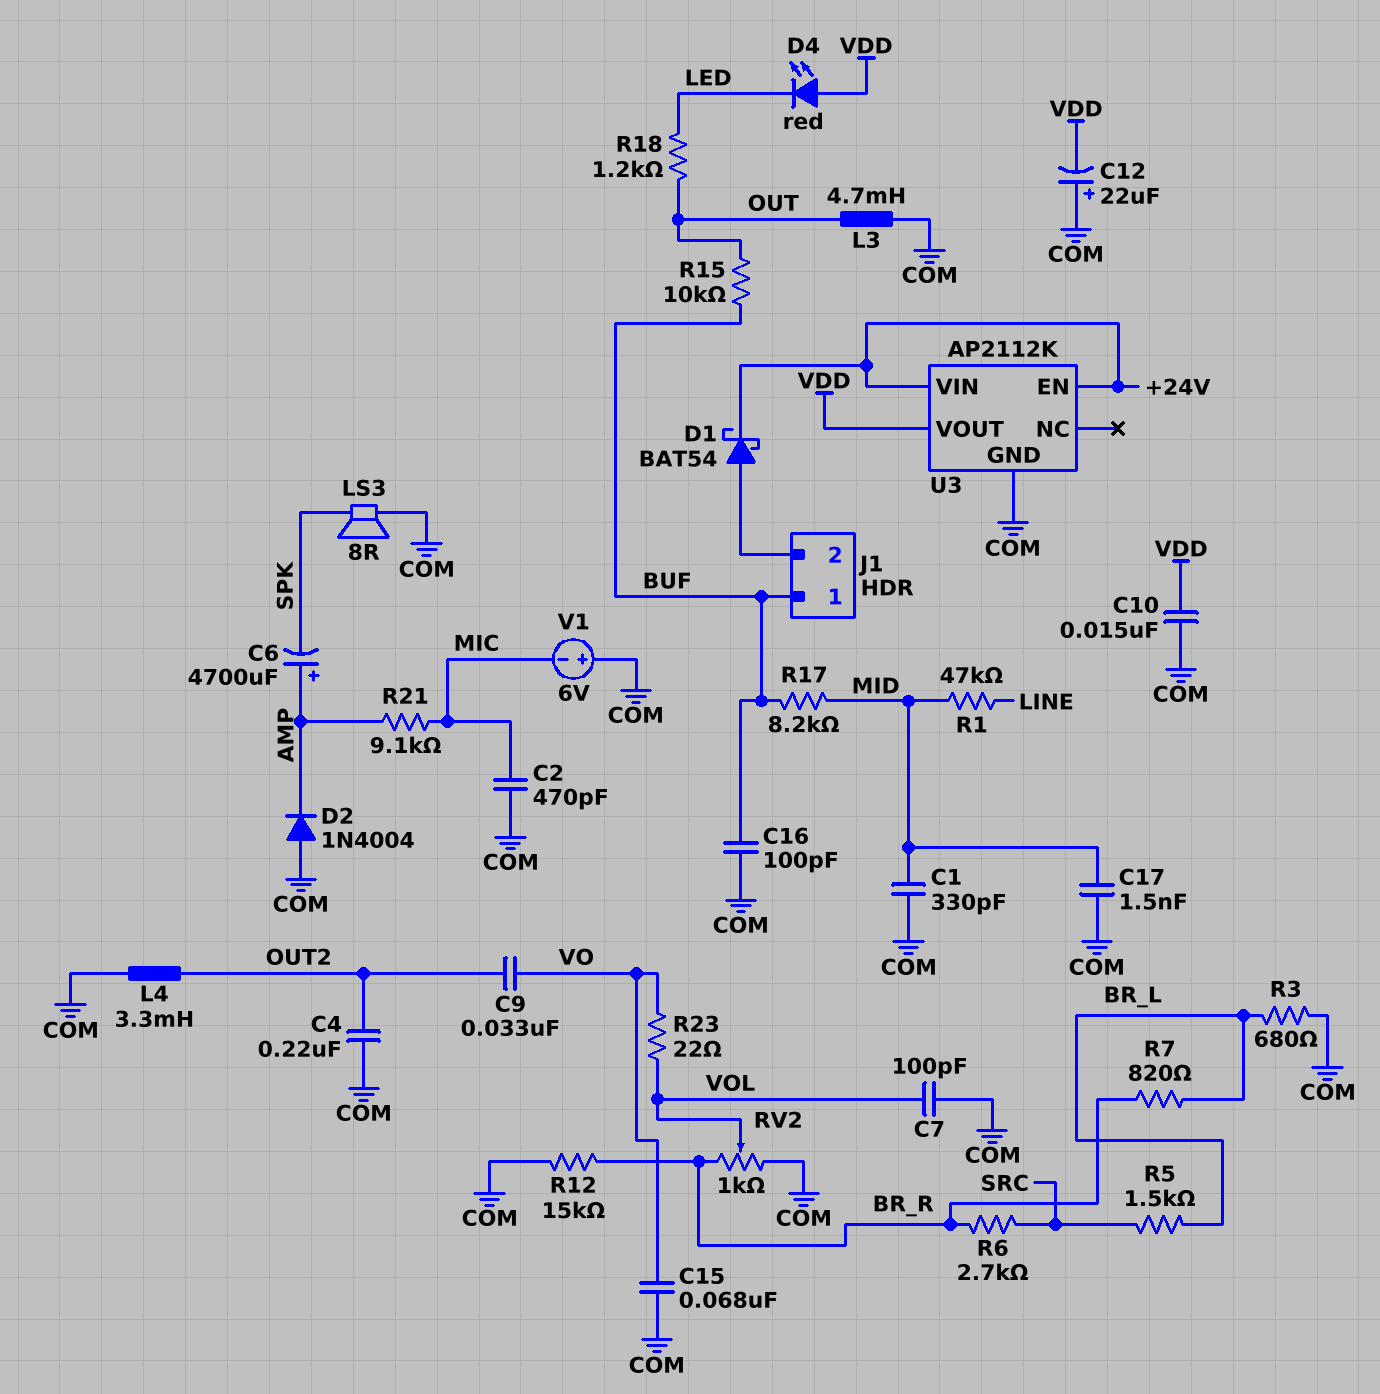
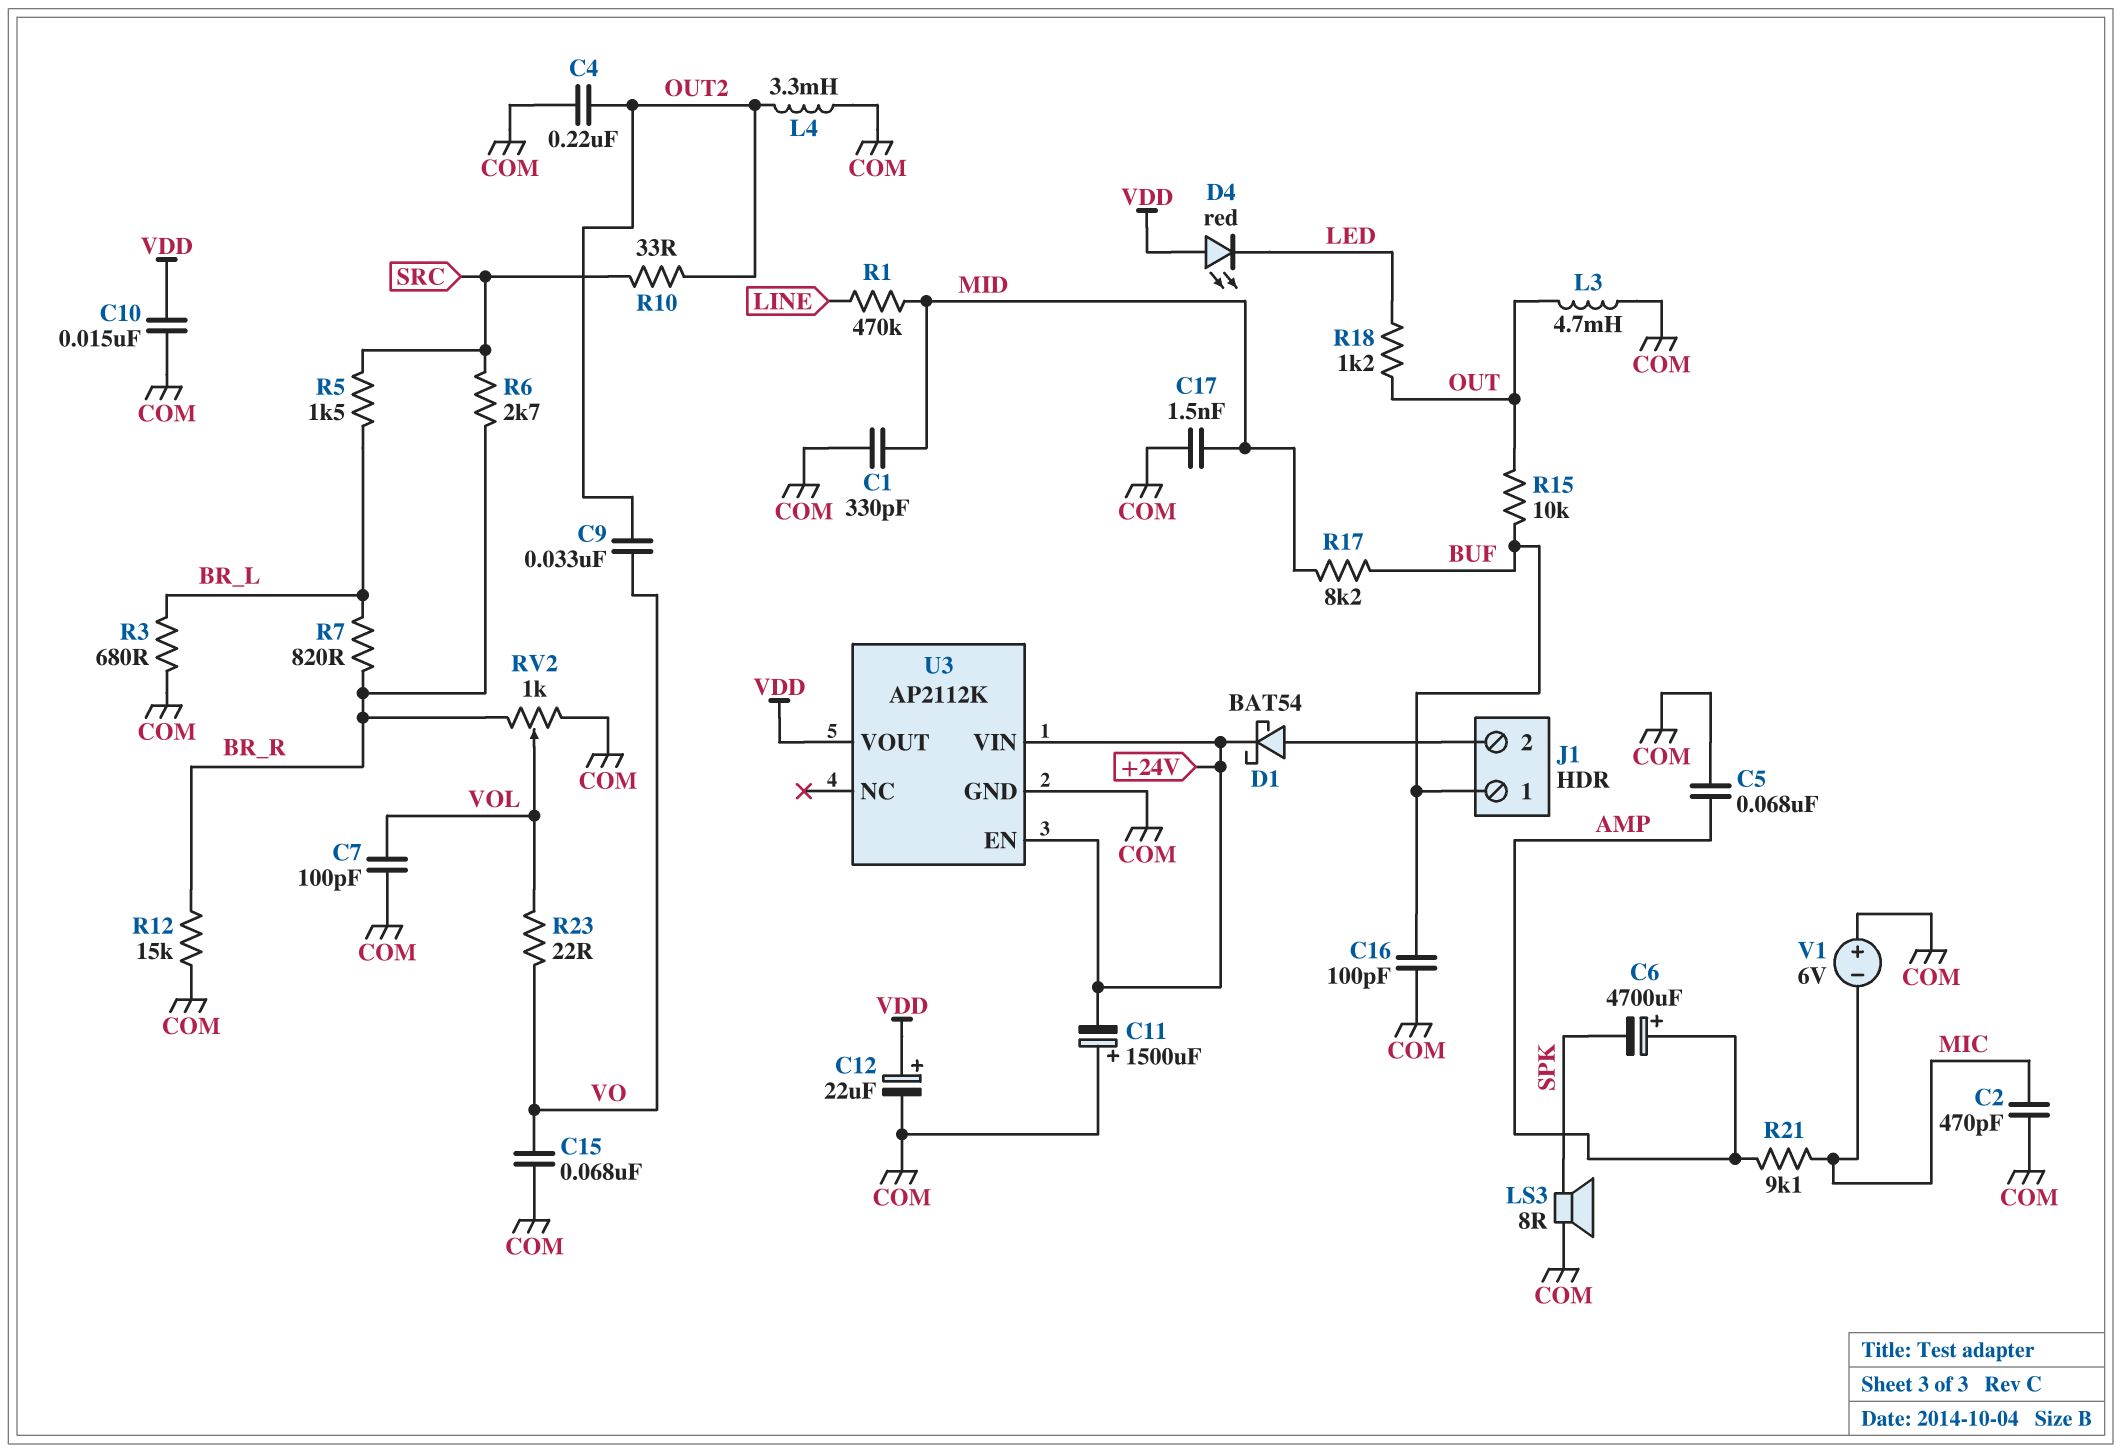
C5: none -> 68nF (AMP, COM)
C11: none -> 1500uF (plus COM, minus +24V)
C12: 22uF (plus COM, minus VDD) -> 22uF (plus VDD, minus COM)
D2: diode 1N4004 (A COM, K AMP) -> none
R1: 47k (LINE, MID) -> 470k (LINE, MID)
R10: none -> 33 (OUT2, SRC)

